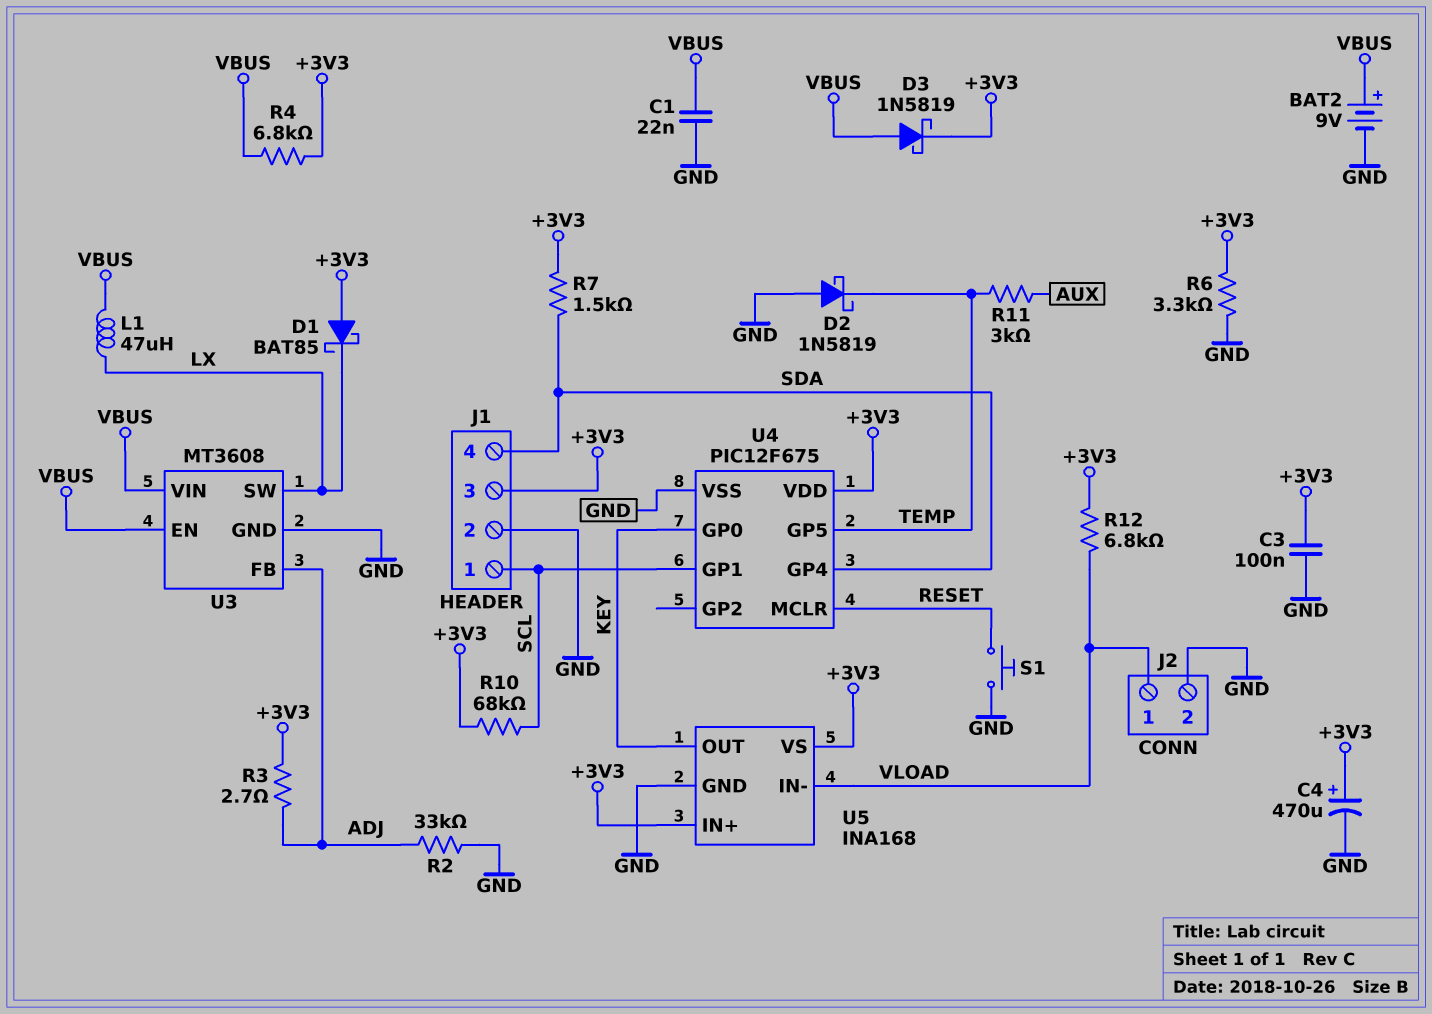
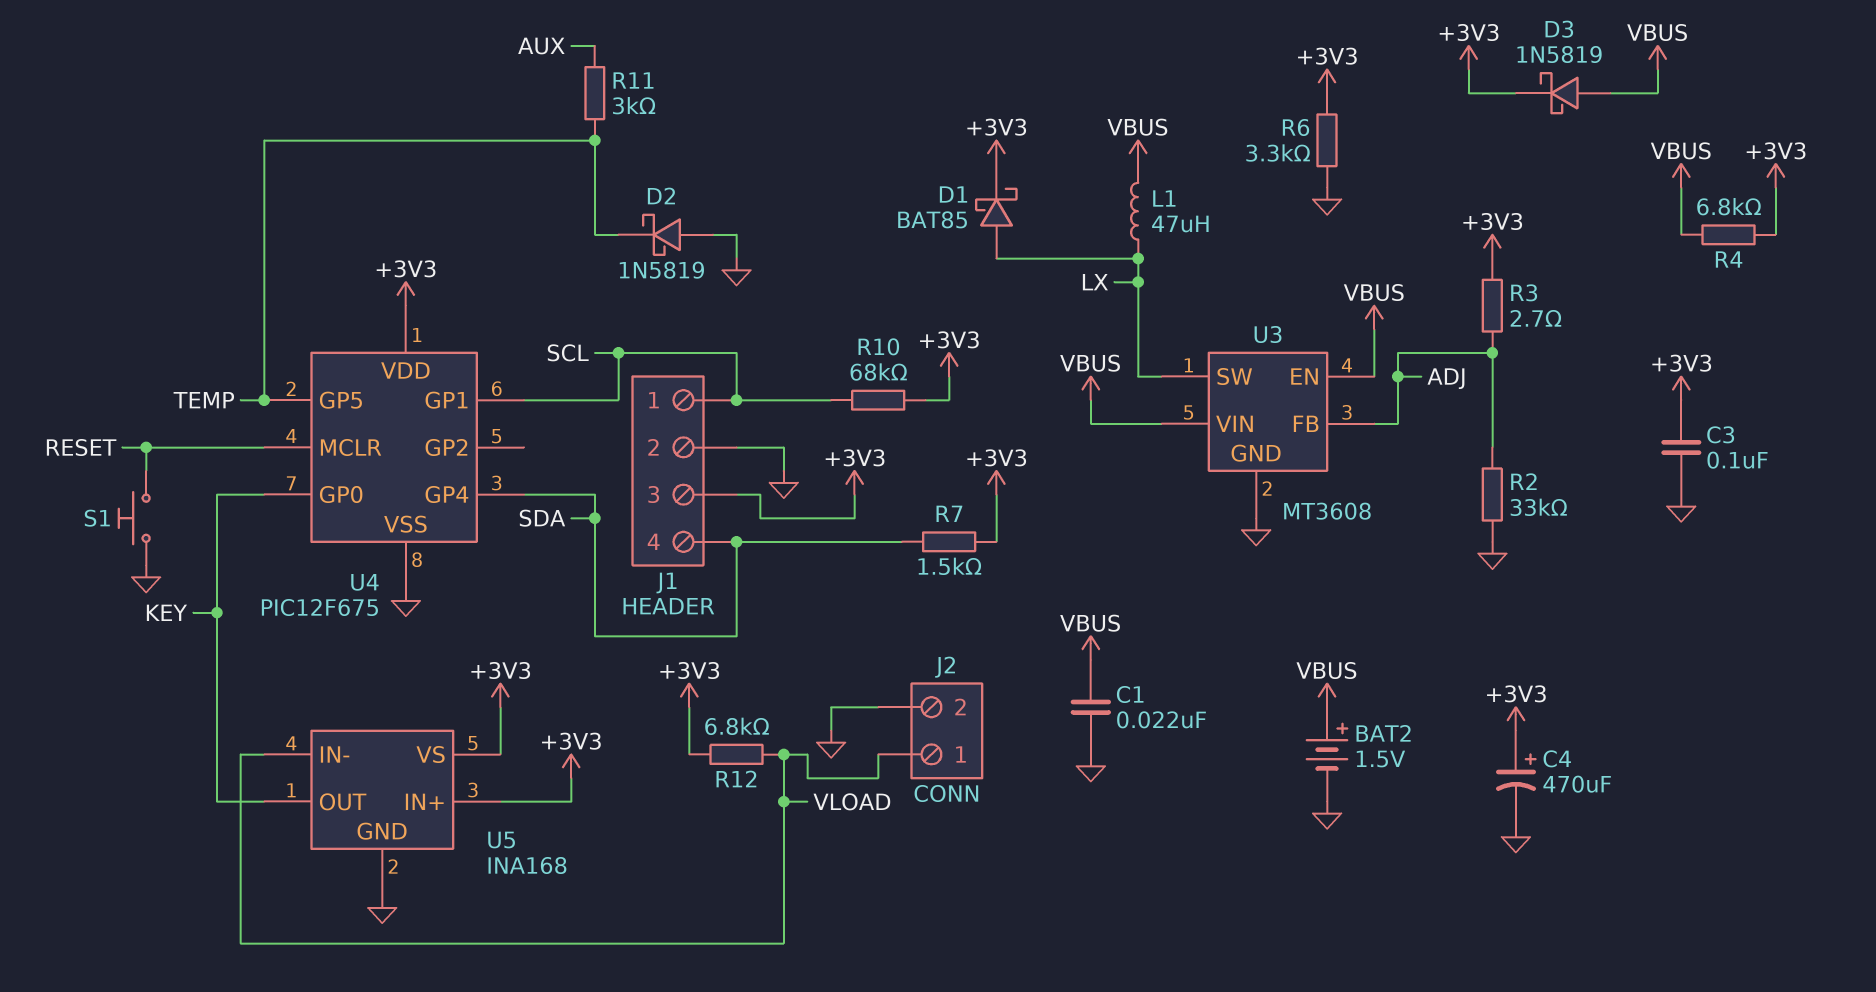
BAT2: 9V (plus VBUS, minus GND) -> 1.5V (plus VBUS, minus GND)
D1: schottky BAT85 (A +3V3, K LX) -> schottky BAT85 (A LX, K +3V3)

